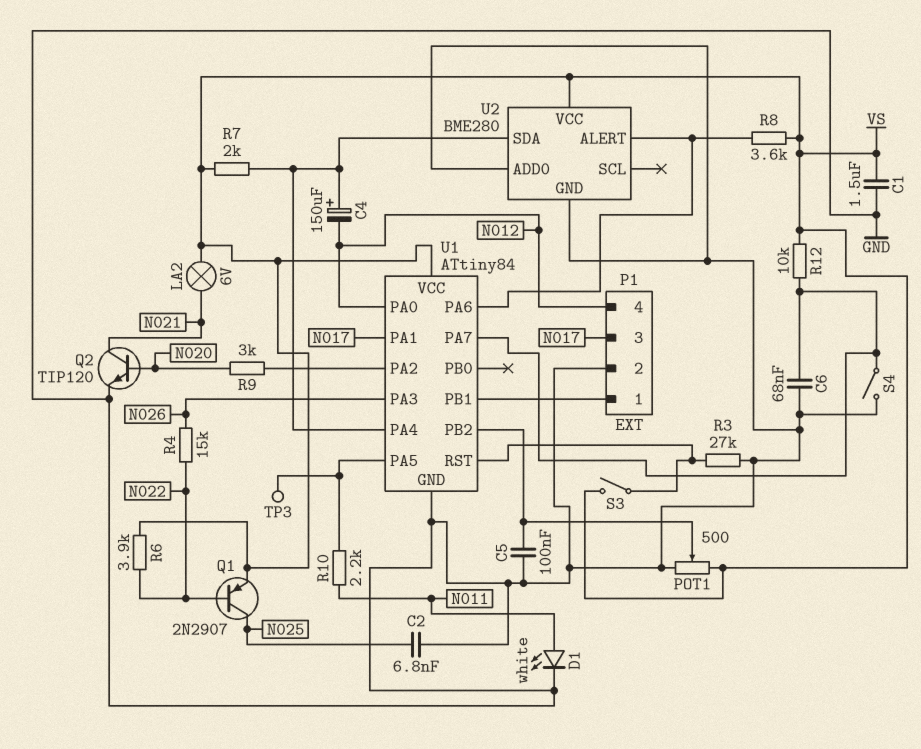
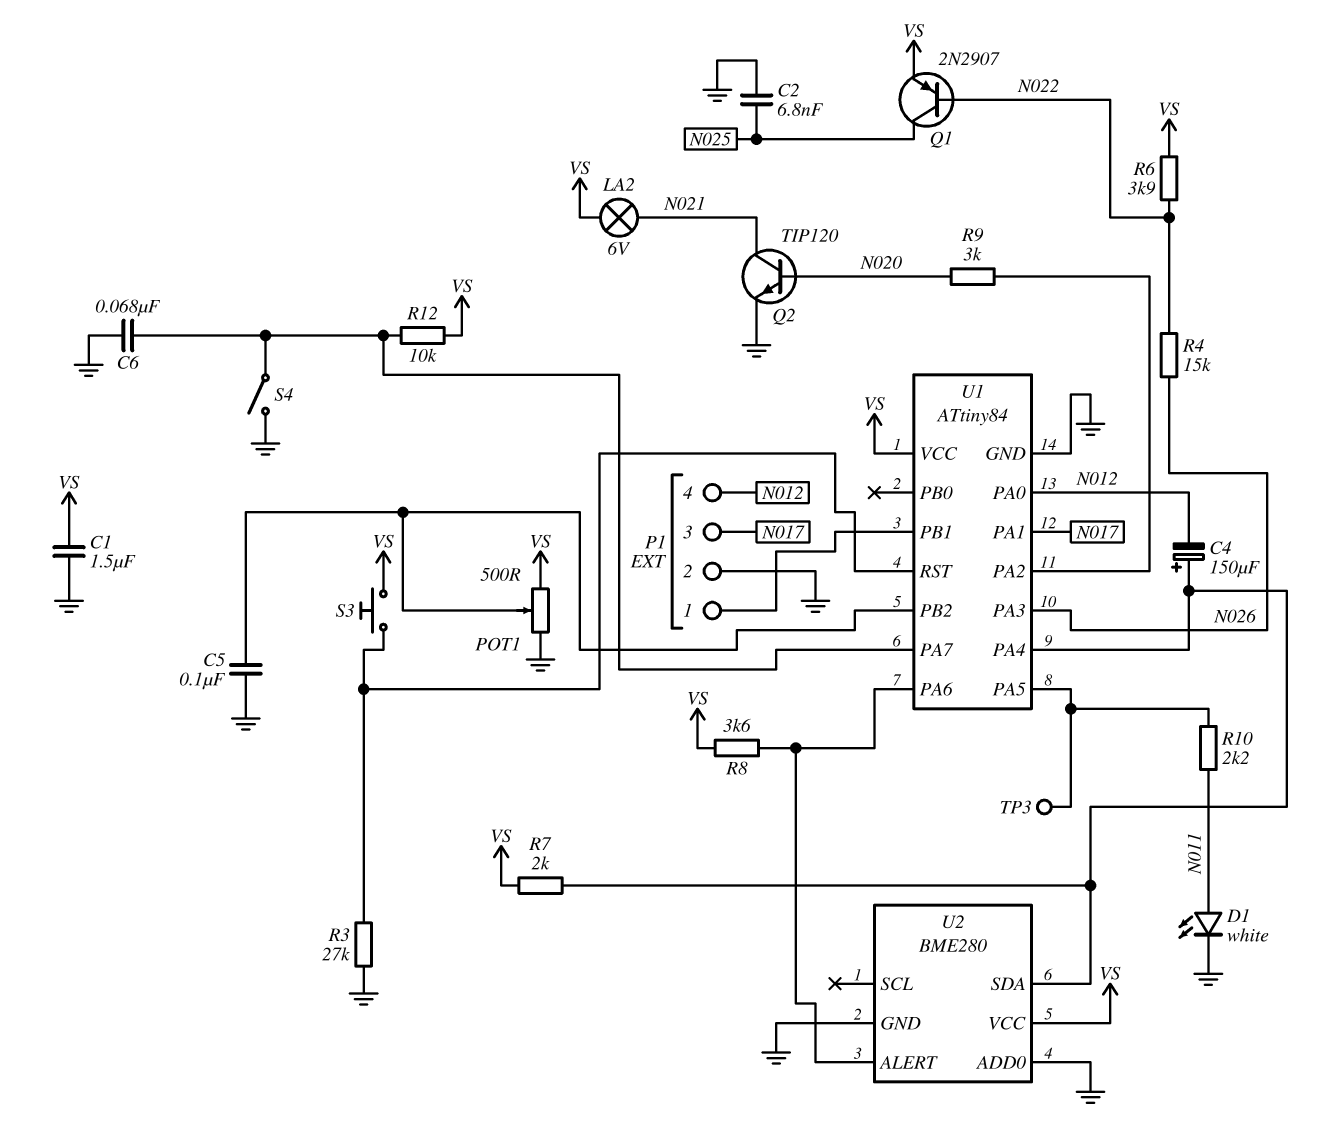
S3: switch (U1/RST, VS) -> button (U1/RST, VS)

